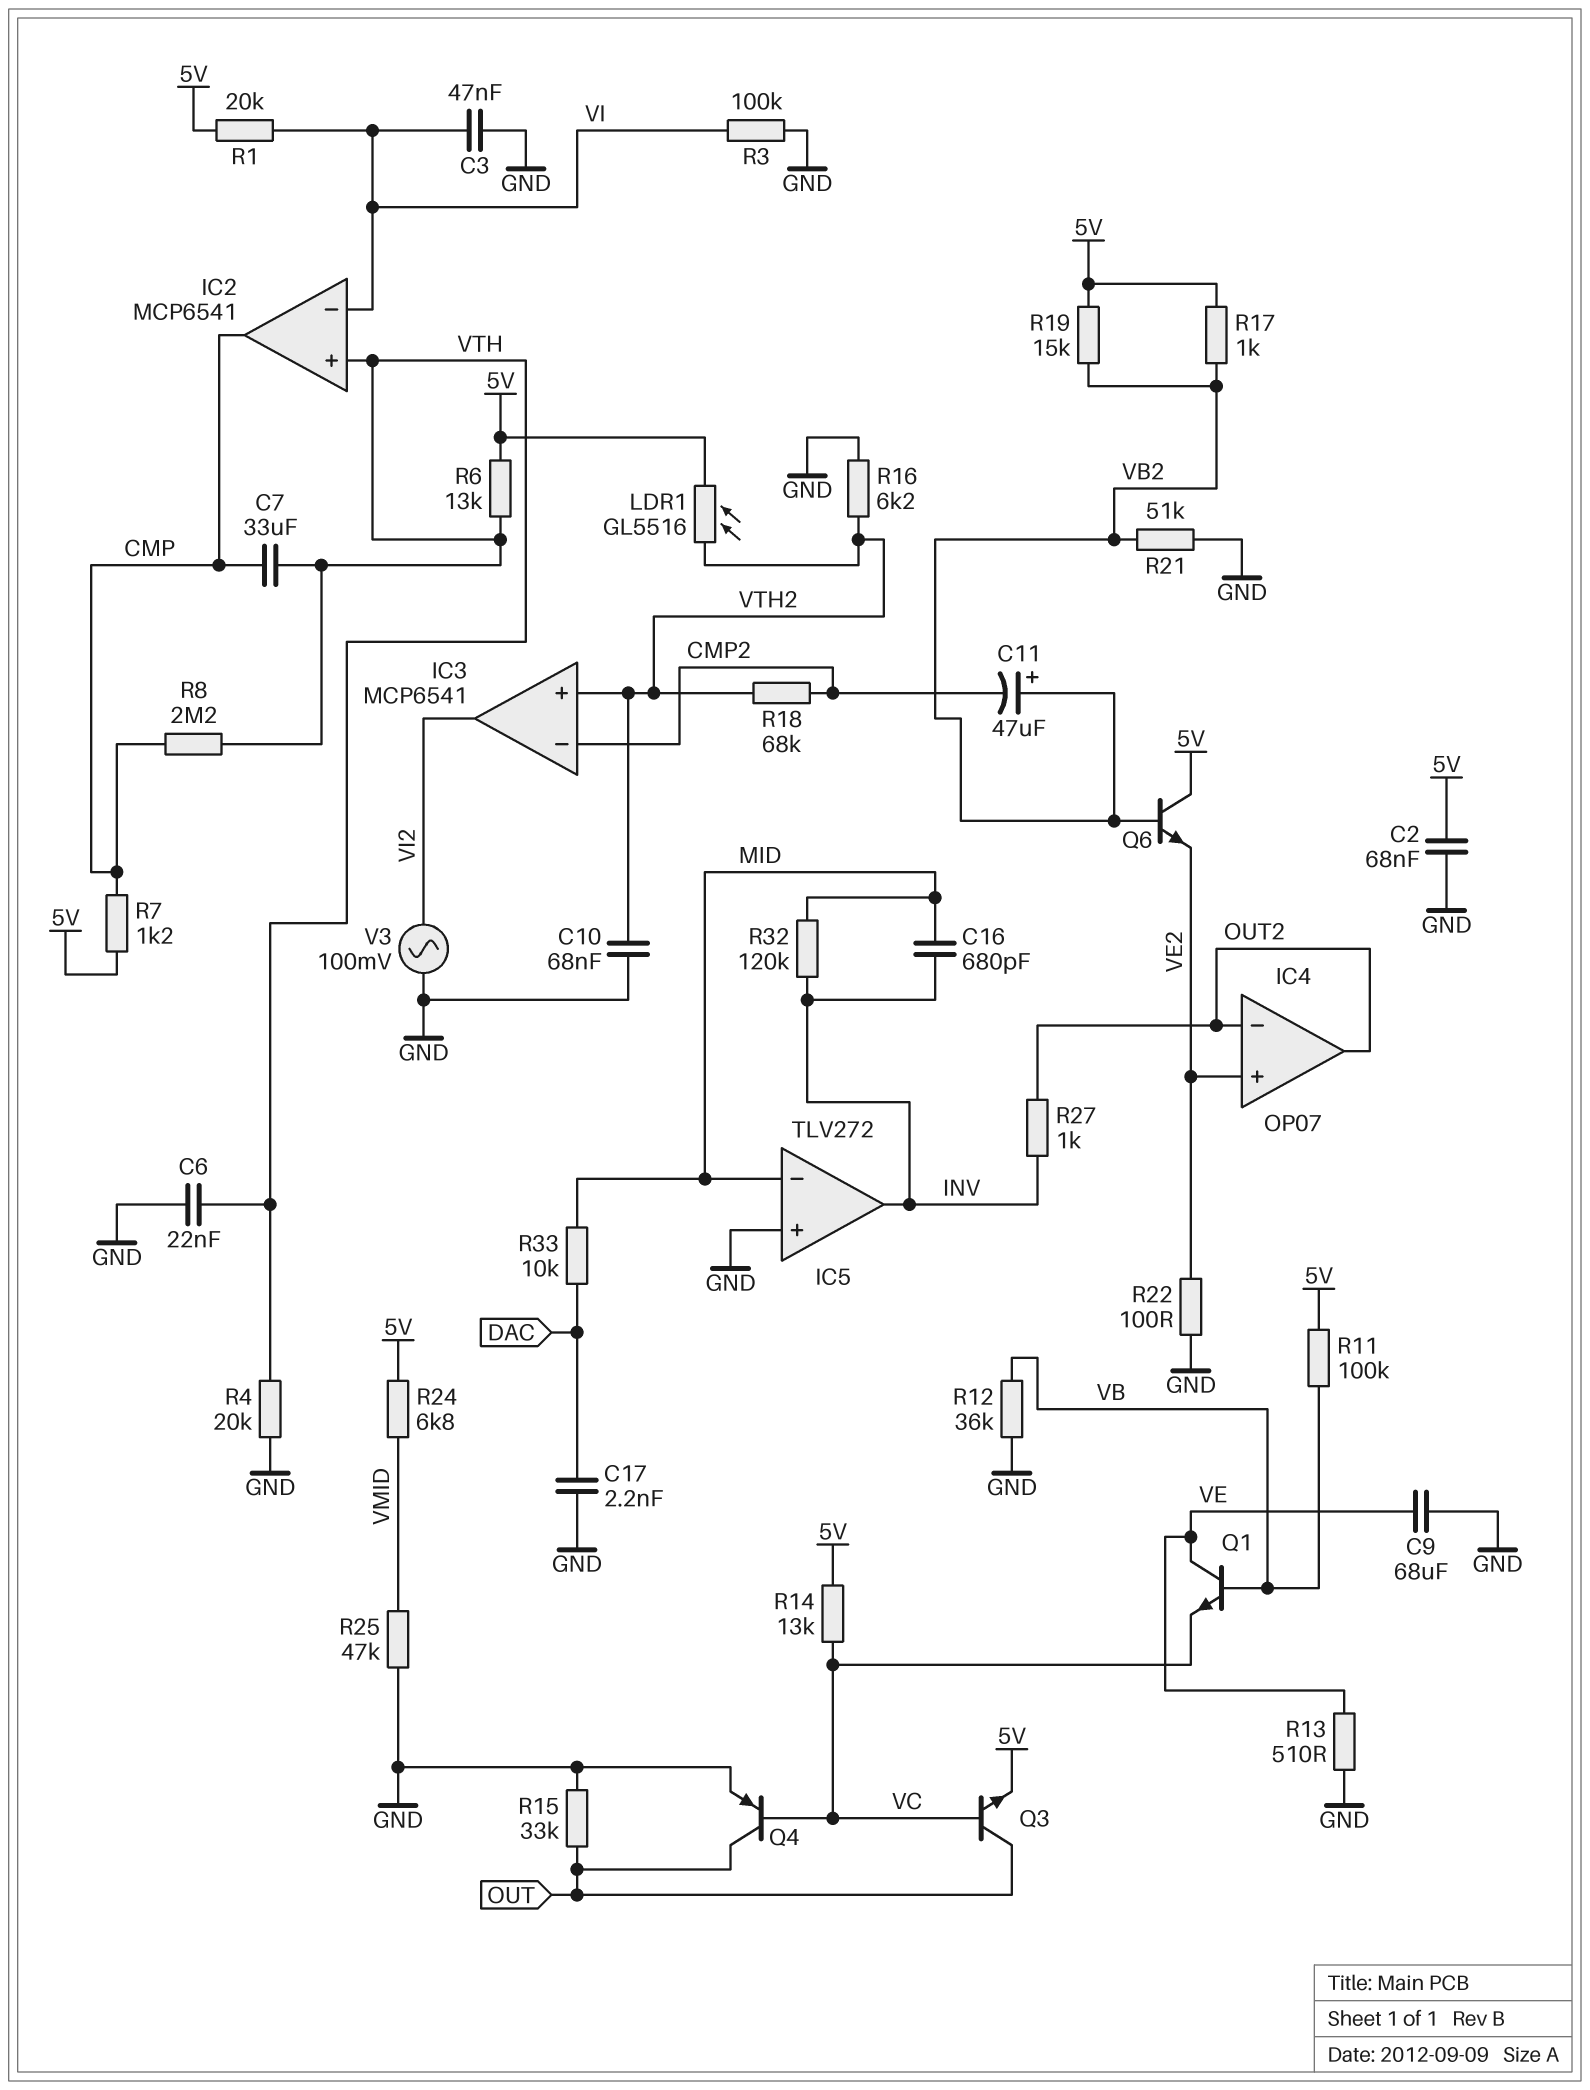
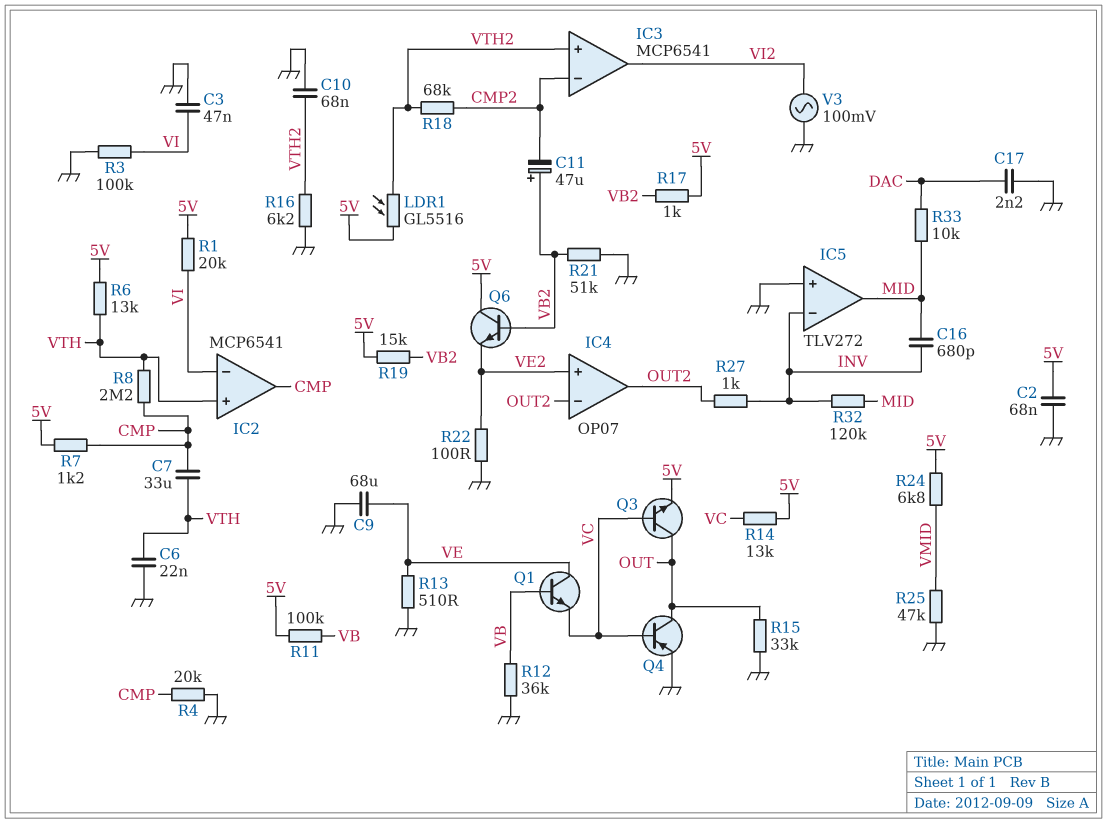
IC5 pin in-: MID -> INV
IC5 pin out: INV -> MID
R4: 20k (GND, VTH) -> 20k (CMP, GND)

